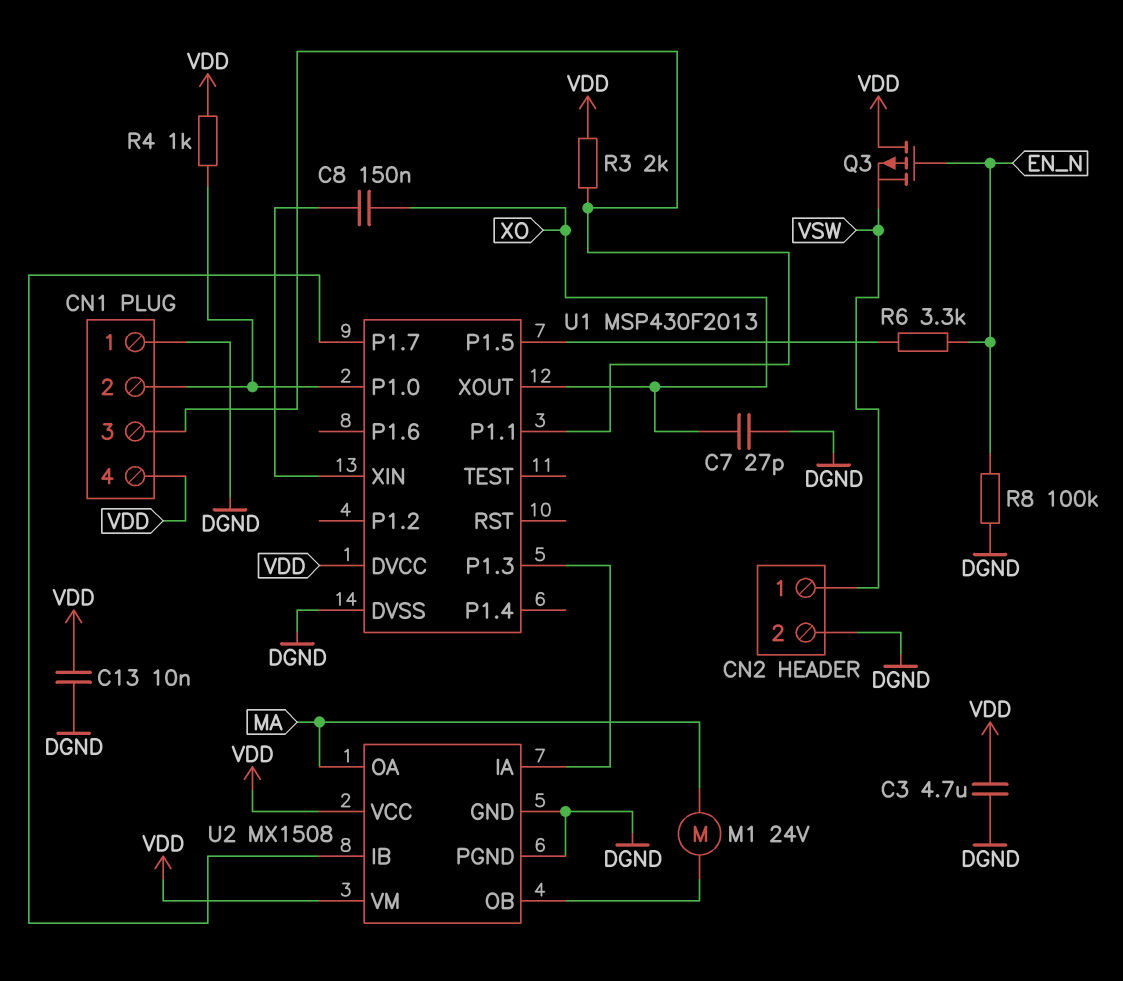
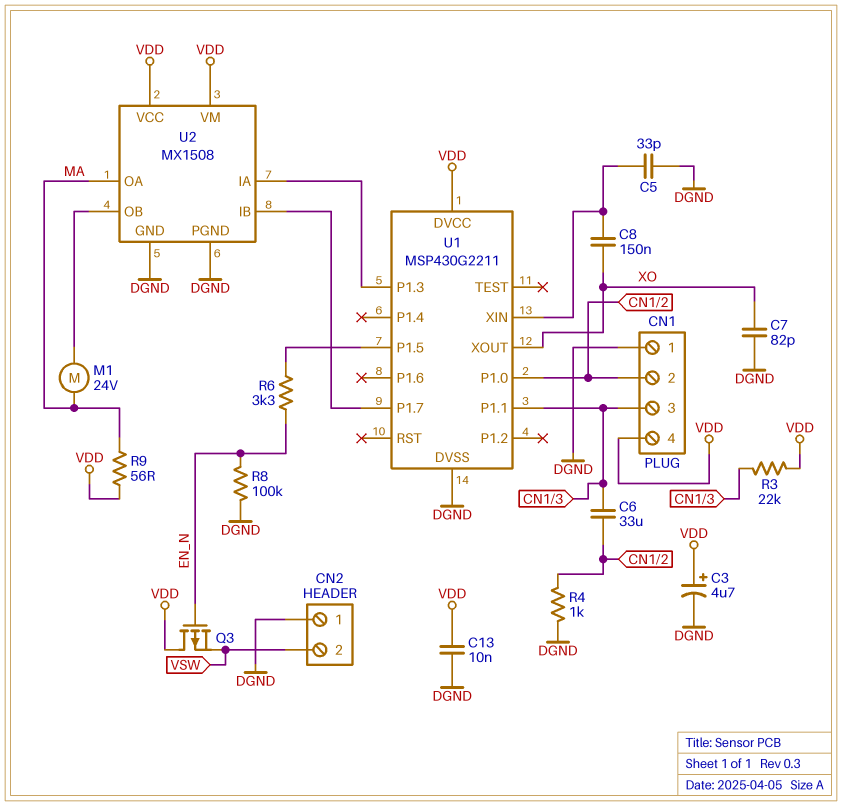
C3: 4.7uF (DGND, VDD) -> 4.7uF (plus VDD, minus DGND)
C5: none -> 33pF (DGND, U1/XIN)
C6: none -> 33uF (CN1/2, CN1/3)
C7: 27pF (DGND, XO) -> 82pF (DGND, XO)
CN2 pin 1: VSW -> DGND
CN2 pin 2: DGND -> VSW
R3: 2k (CN1/3, VDD) -> 22k (CN1/3, VDD)
R4: 1k (CN1/2, VDD) -> 1k (CN1/2, DGND)
R9: none -> 56 (MA, VDD)
U1: MSP430F2013 -> MSP430G2211

